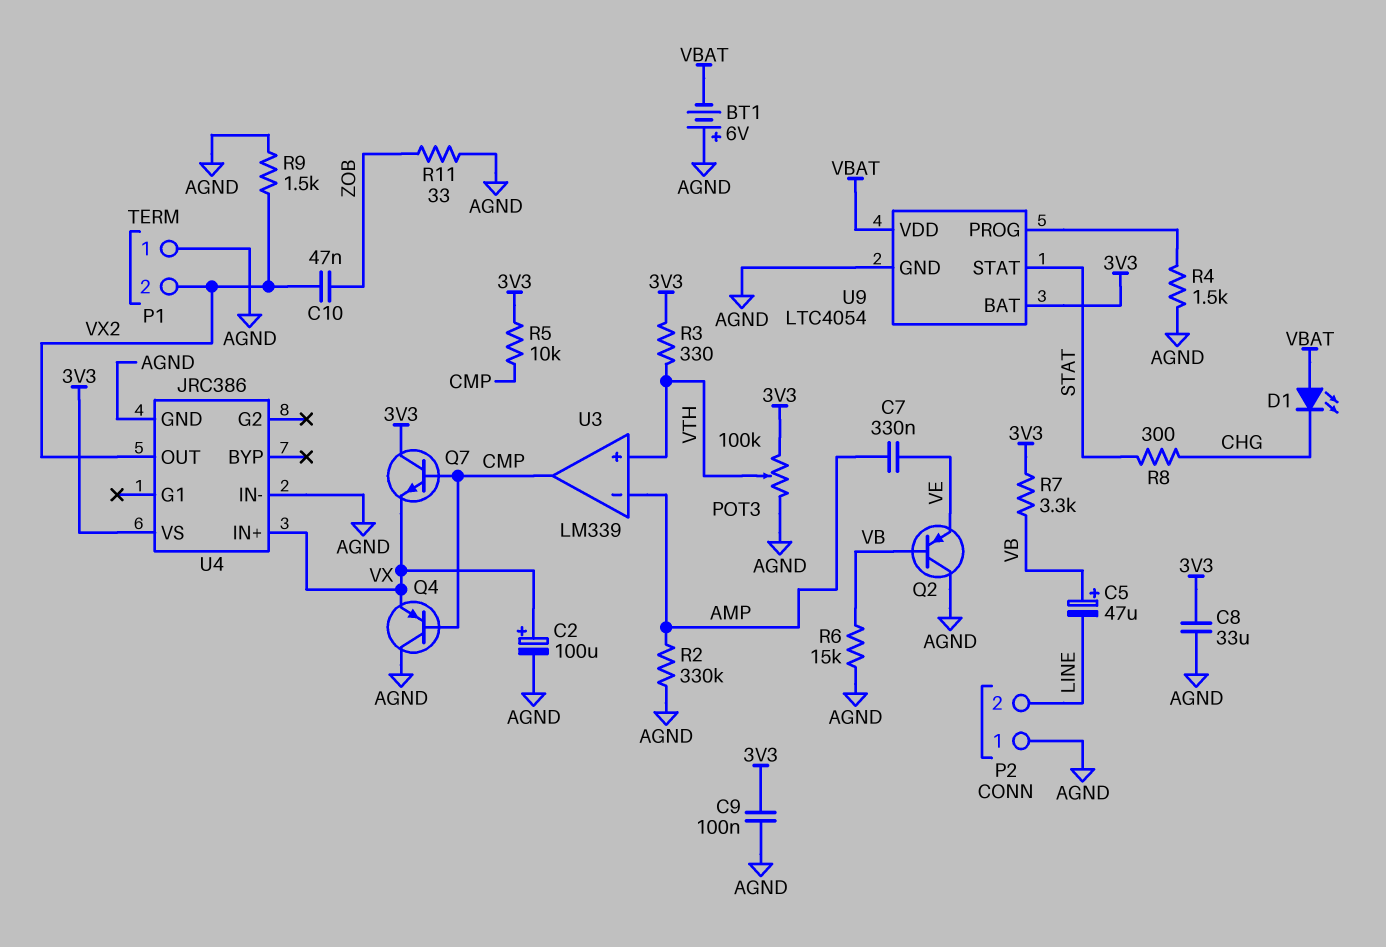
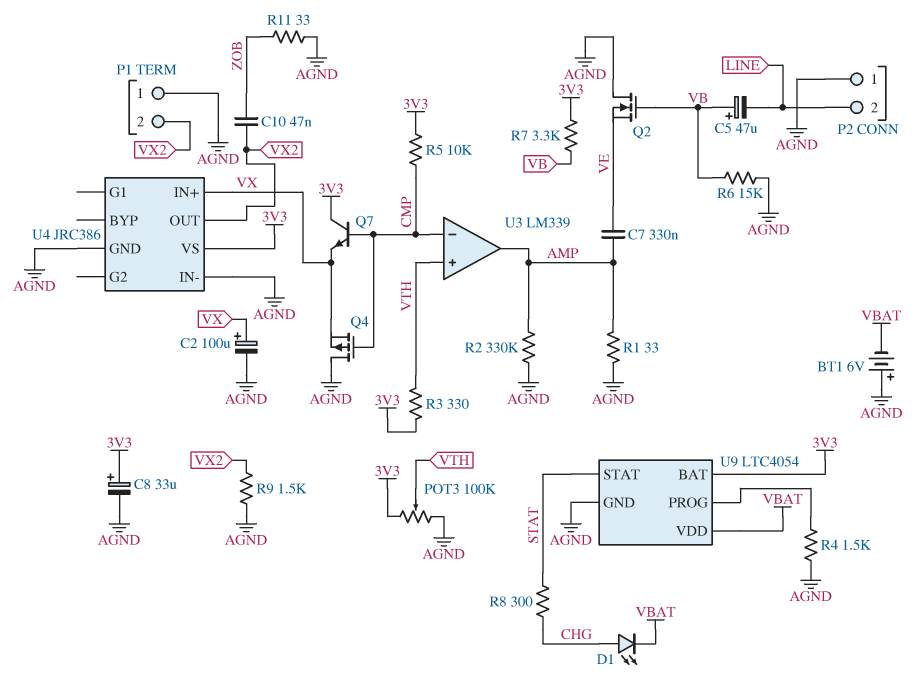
C8: 33uF (3V3, AGND) -> 33uF (plus 3V3, minus AGND)
C9: 100nF (3V3, AGND) -> none
D1: LED (A VBAT, K CHG) -> LED (A CHG, K VBAT)
Q2: PNP (B VB, C AGND, E VE) -> NMOS (G VB, D AGND, S VE)
Q4: PNP (B CMP, C AGND, E VX) -> PMOS (G CMP, D AGND, S VX)
R1: none -> 33 (AGND, AMP)
U3 pin in-: AMP -> CMP
U3 pin out: CMP -> AMP

